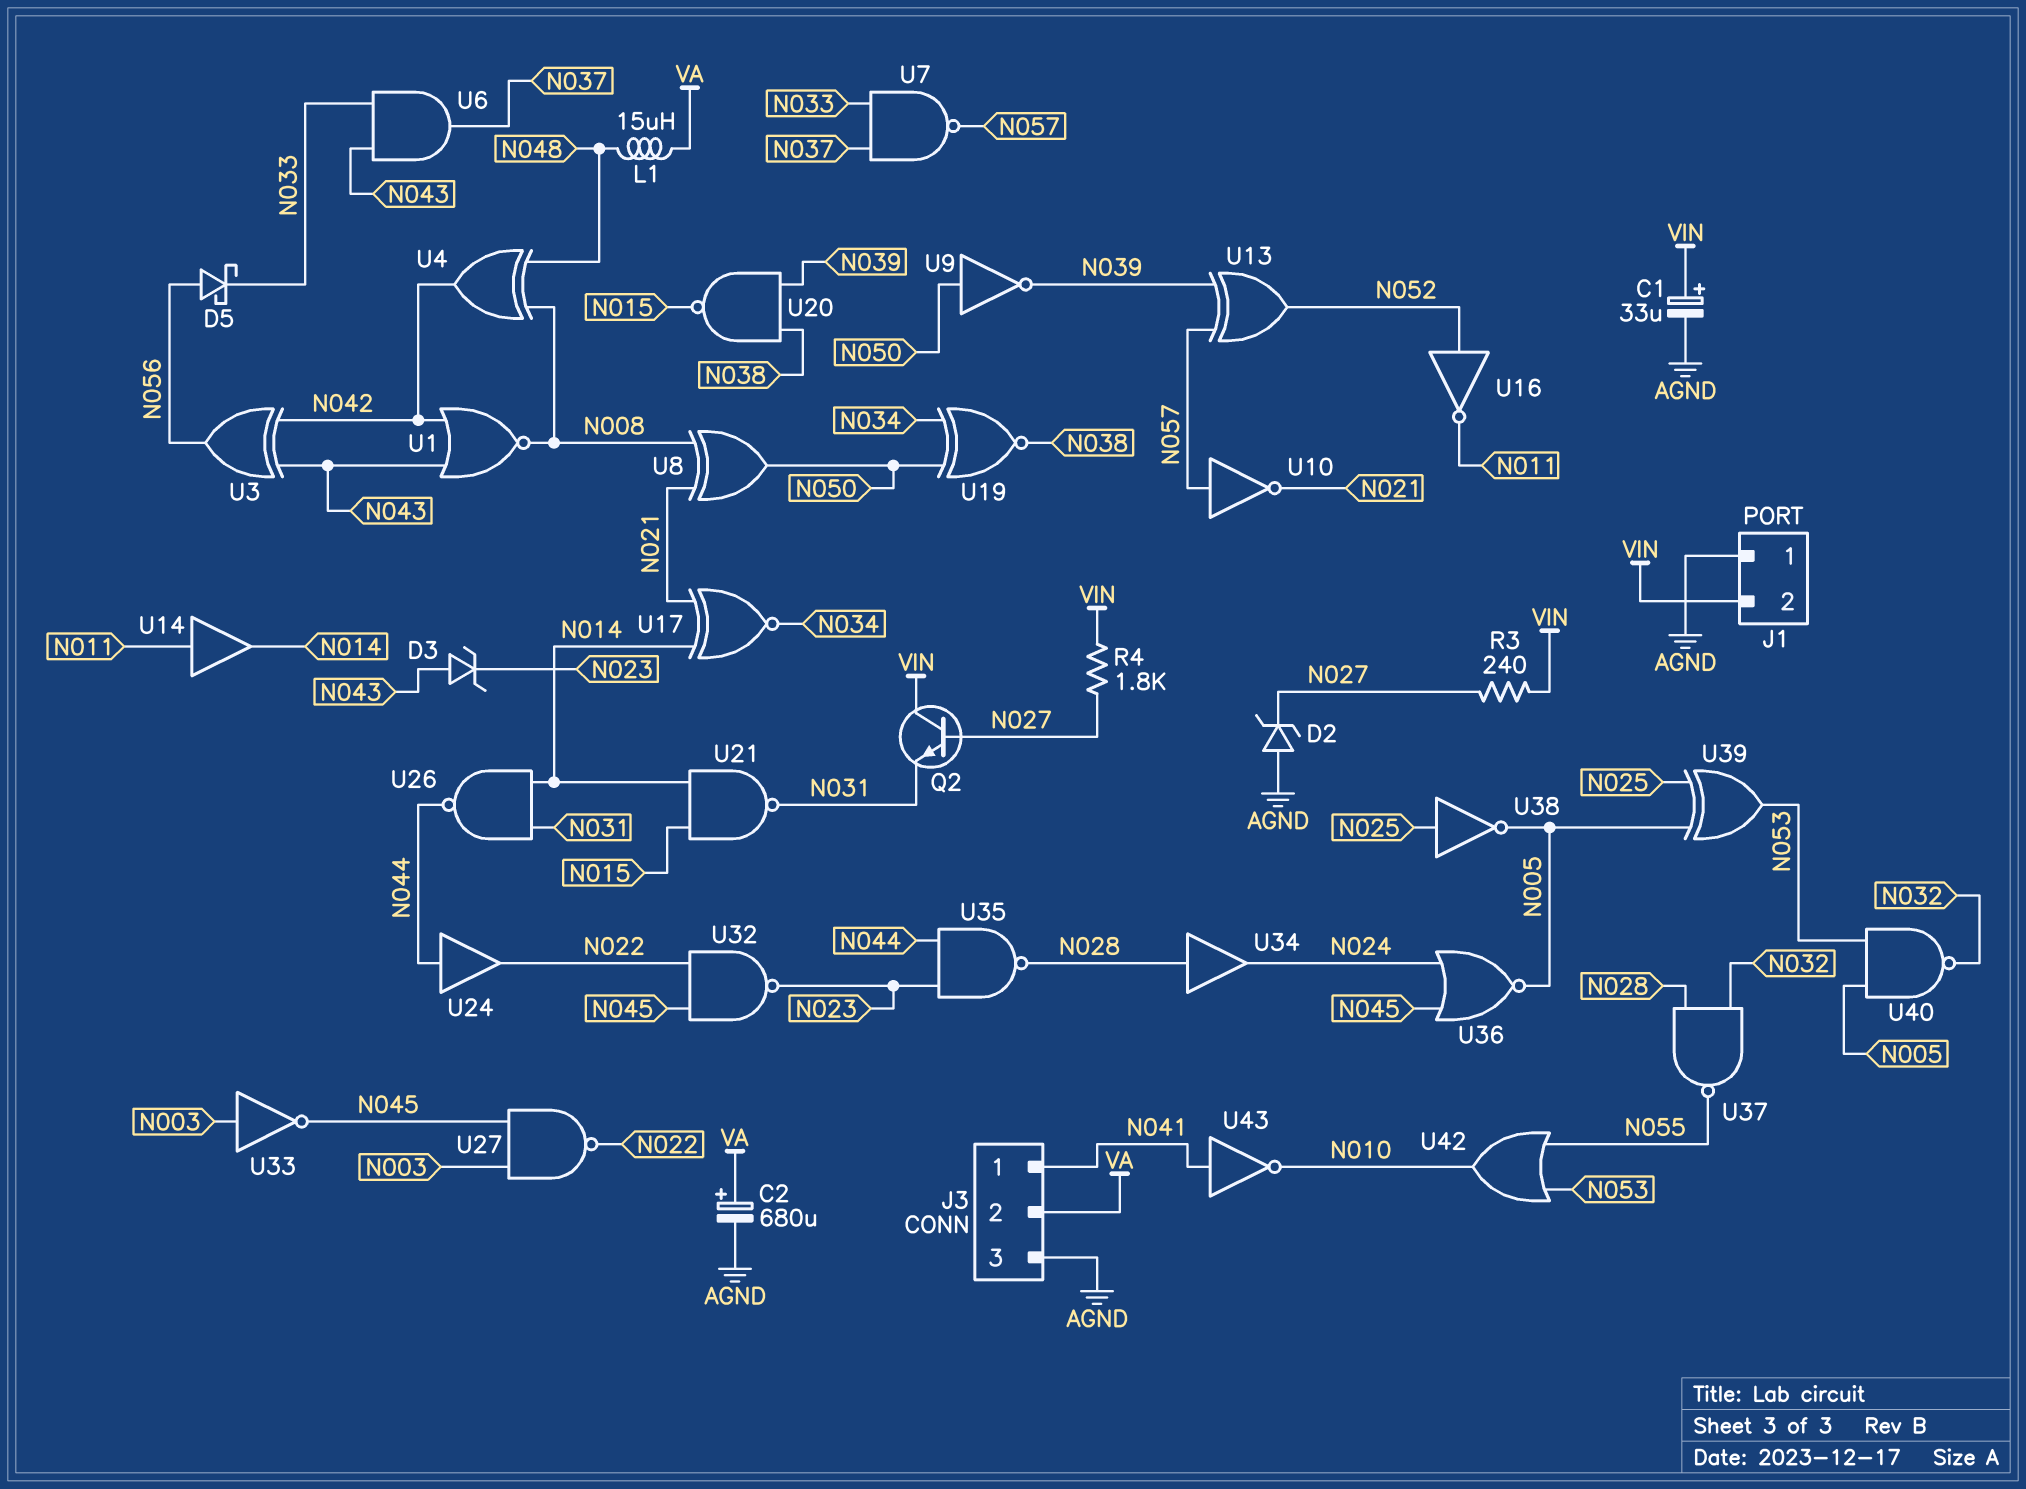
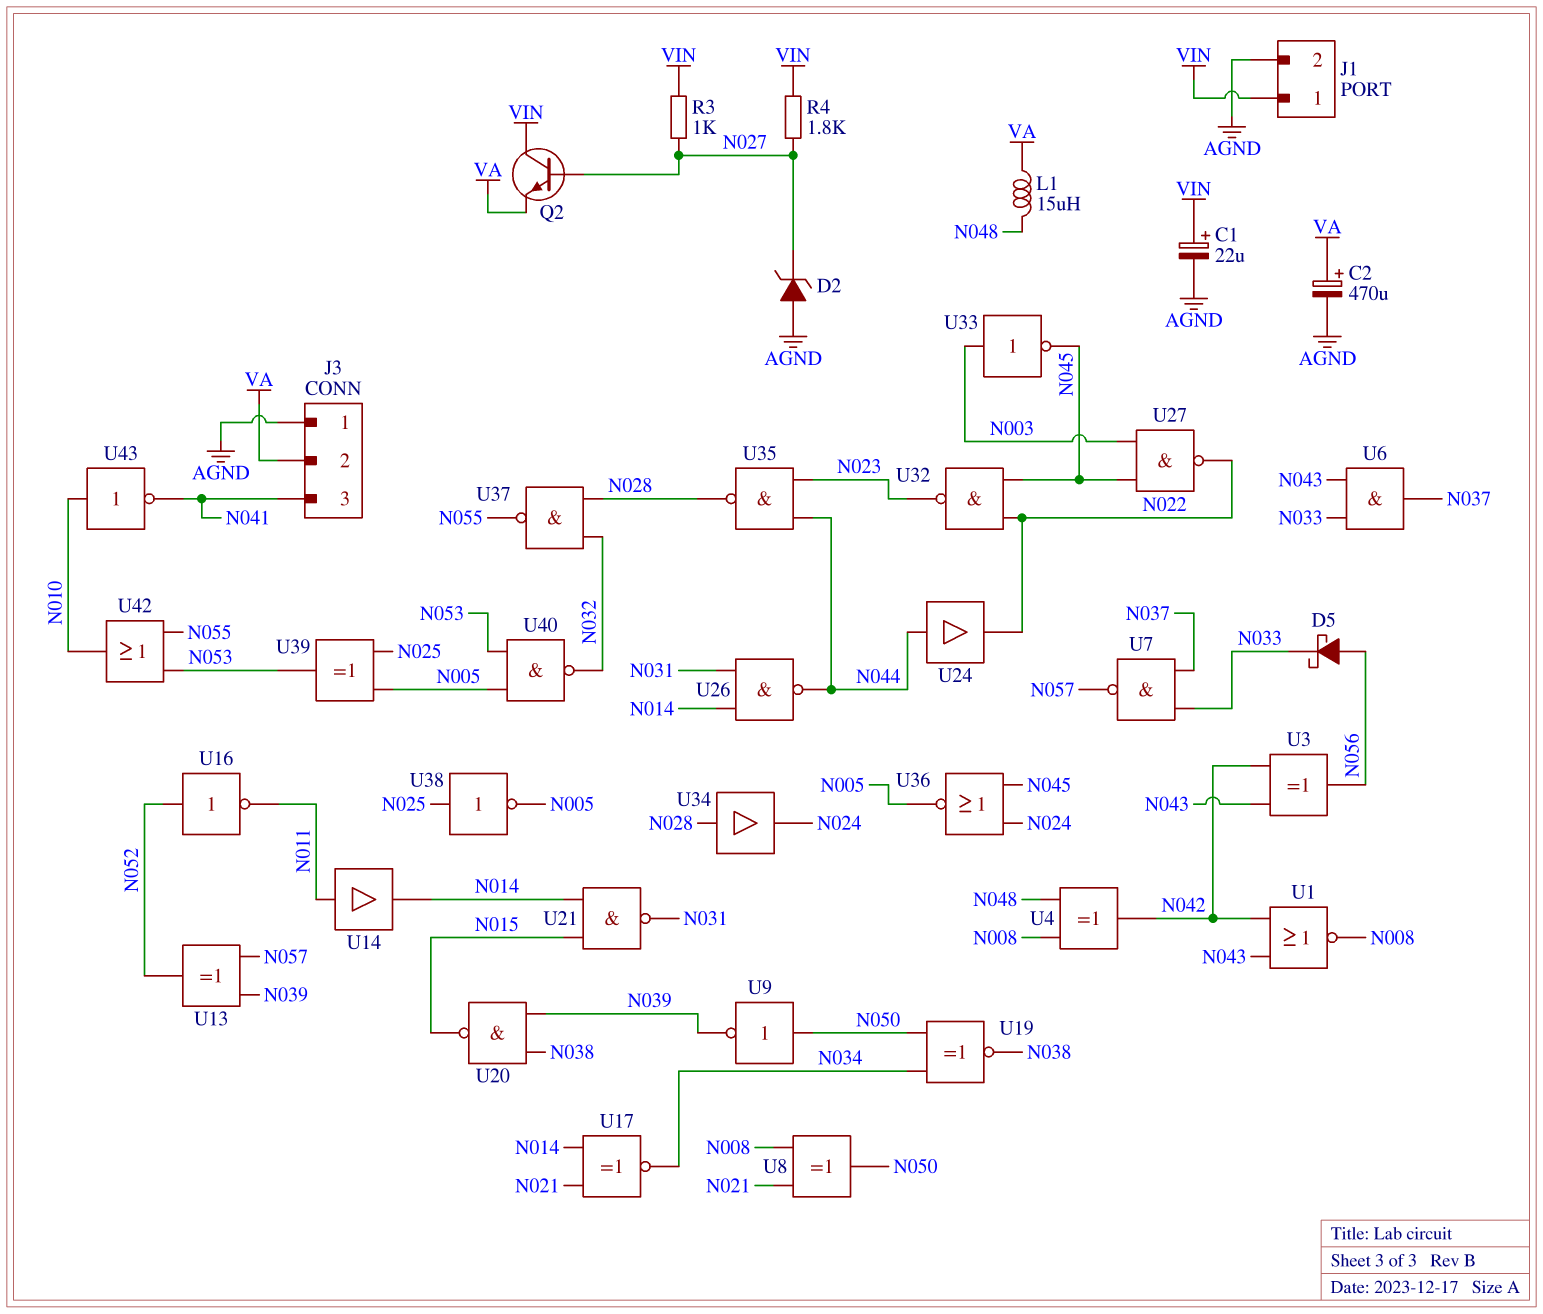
C1: 33uF (plus VIN, minus AGND) -> 22uF (plus VIN, minus AGND)
C2: 680uF (plus VA, minus AGND) -> 470uF (plus VA, minus AGND)
D3: zener (A N043, K N023) -> none
J1 pin 1: AGND -> VIN
J1 pin 2: VIN -> AGND
J3 pin 1: N041 -> AGND
J3 pin 3: AGND -> N041
Q2: NPN (B N027, C VIN, E N031) -> NPN (B N027, C VIN, E VA)
R3: 240 (N027, VIN) -> 1k (N027, VIN)
U10: NOT (in N057, out N021) -> none
U43: NOT (in N041, out N010) -> NOT (in N010, out N041)

